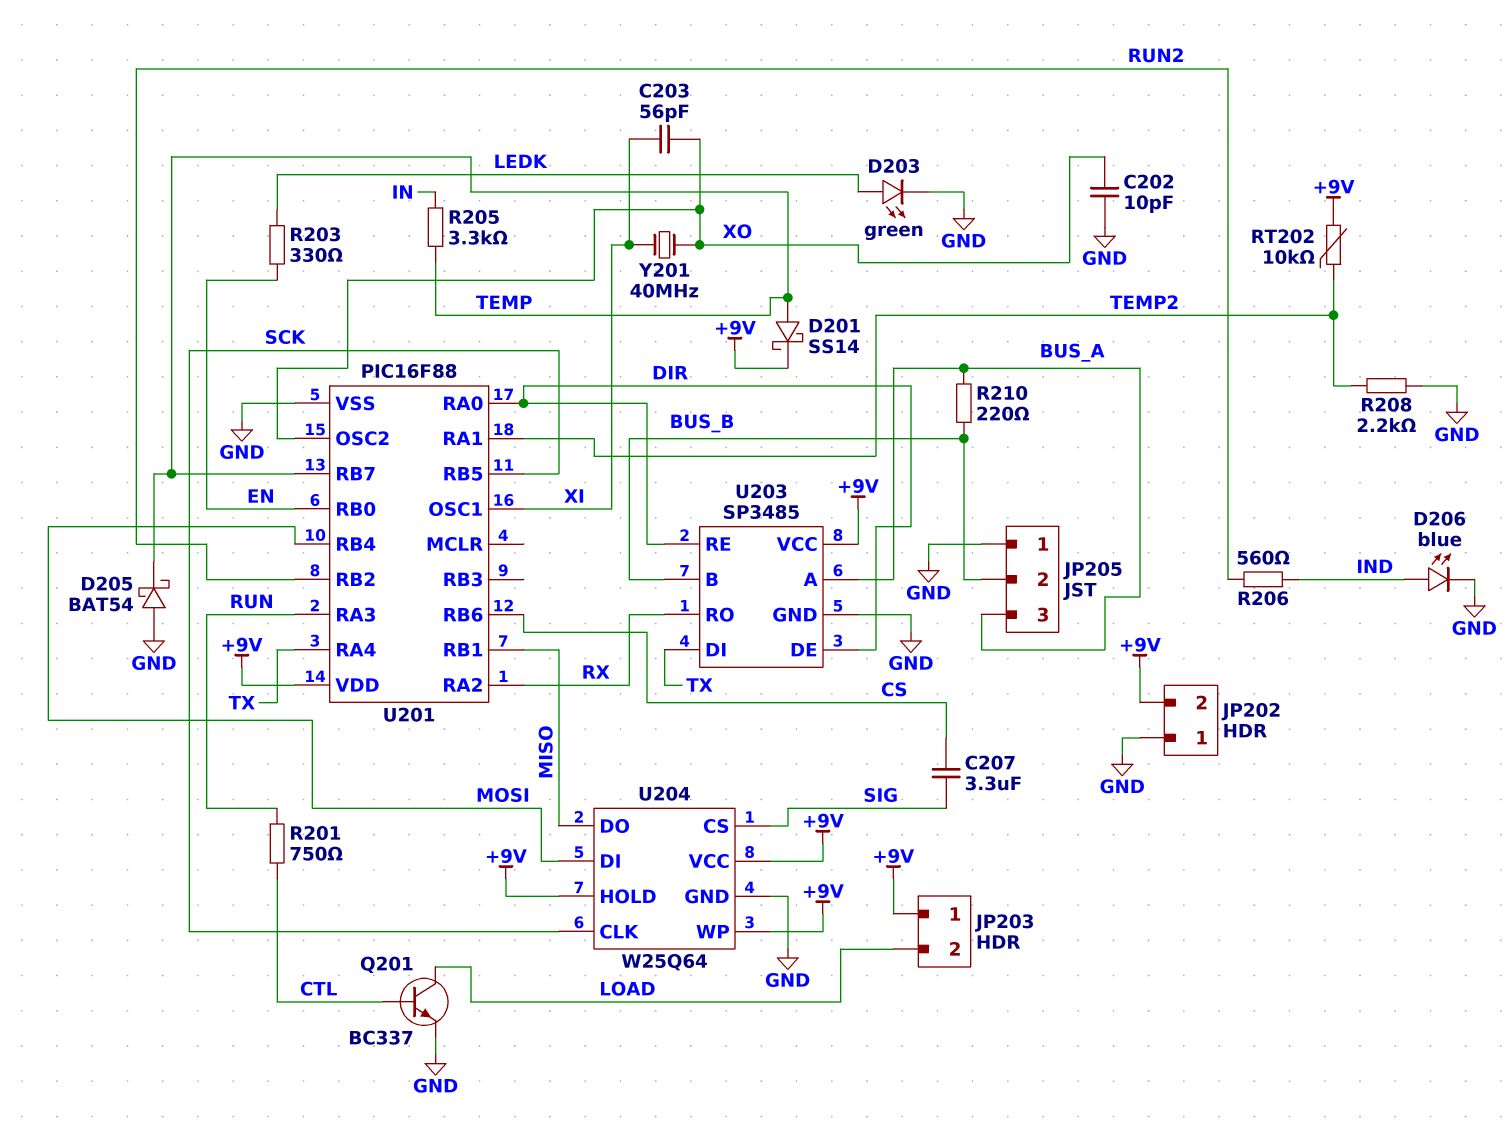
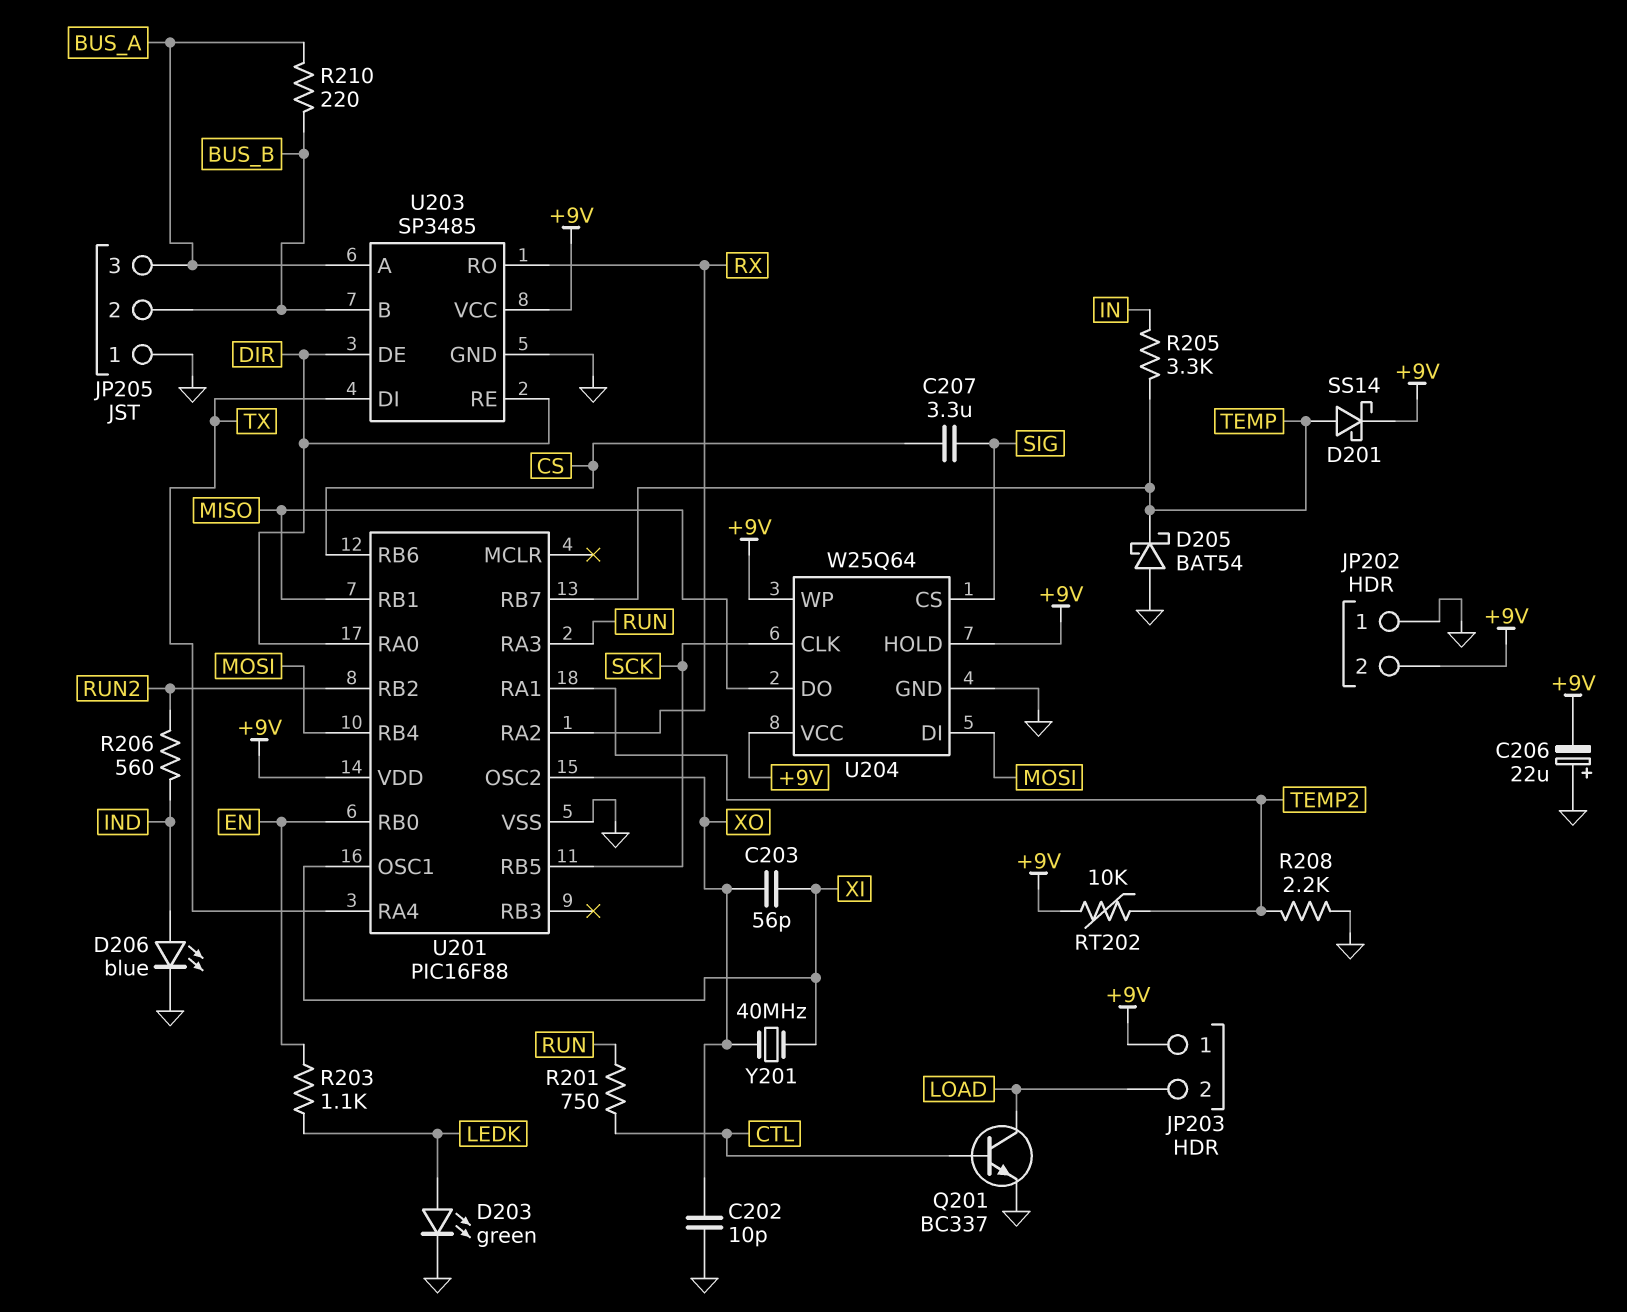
C206: none -> 22uF (plus GND, minus +9V)
R203: 330 (EN, LEDK) -> 1.1k (EN, LEDK)

